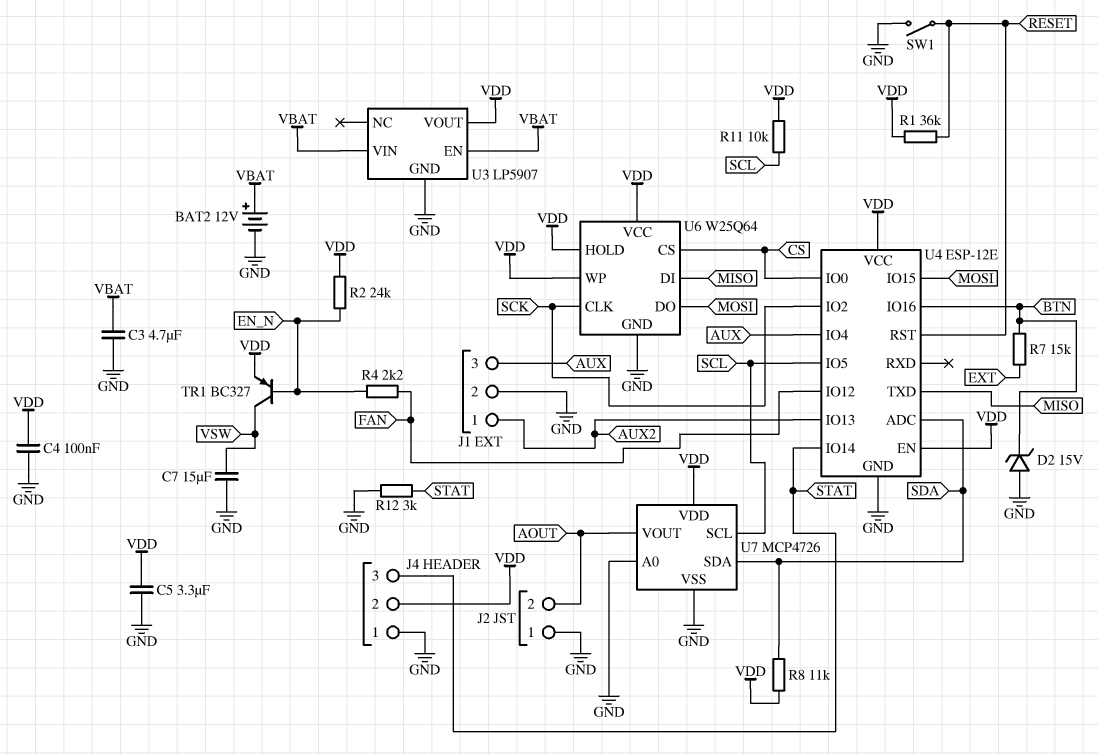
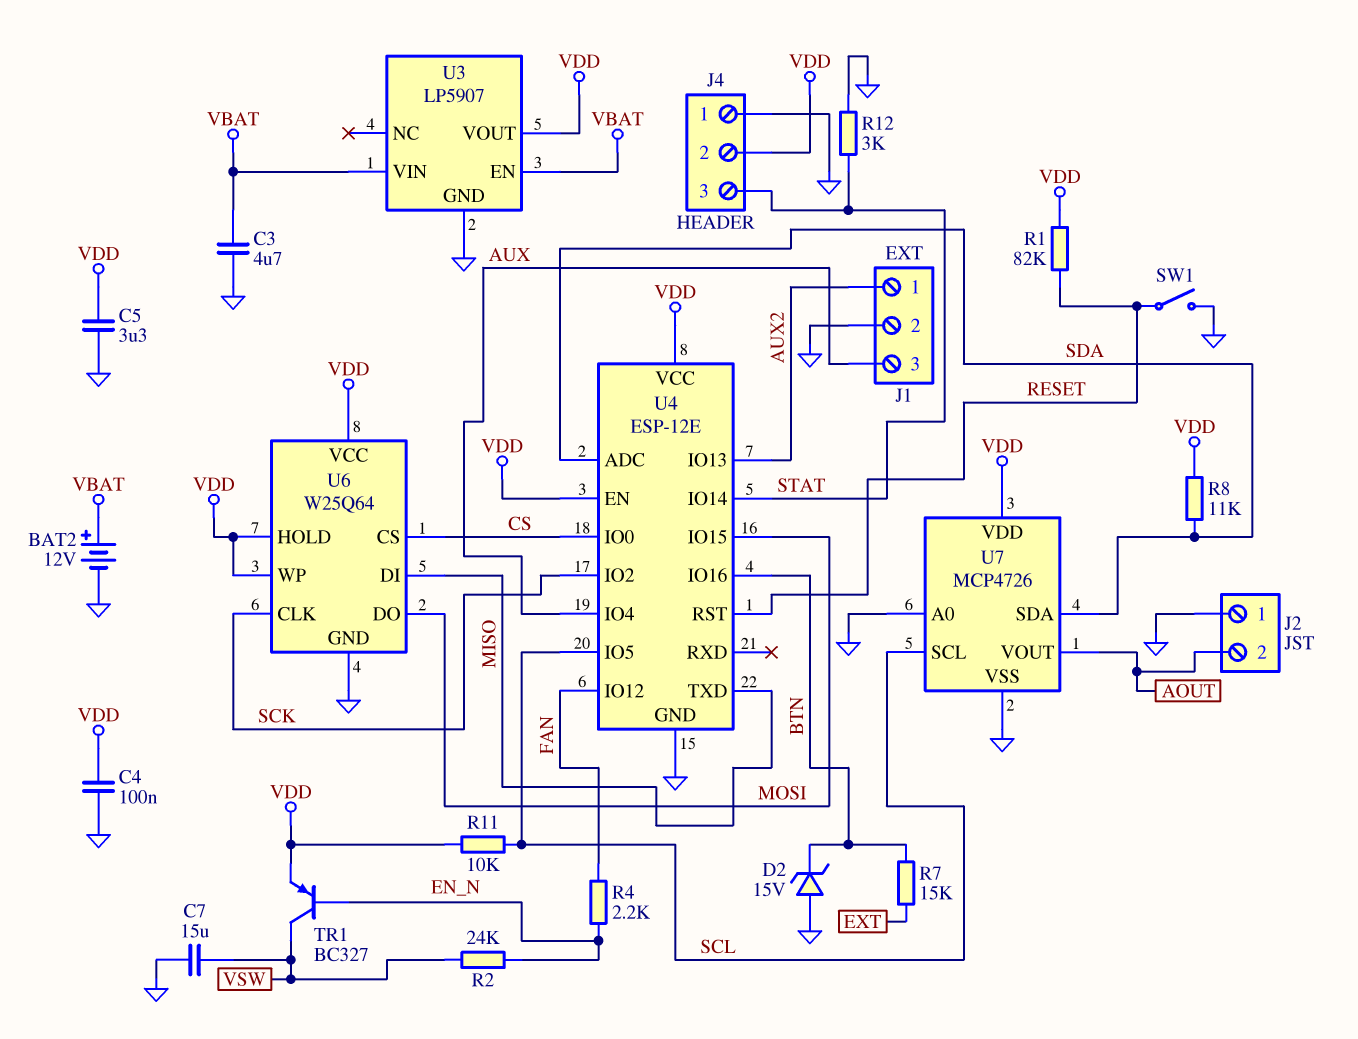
R1: 36k (RESET, VDD) -> 82k (RESET, VDD)
R2: 24k (EN_N, VDD) -> 24k (EN_N, VSW)

